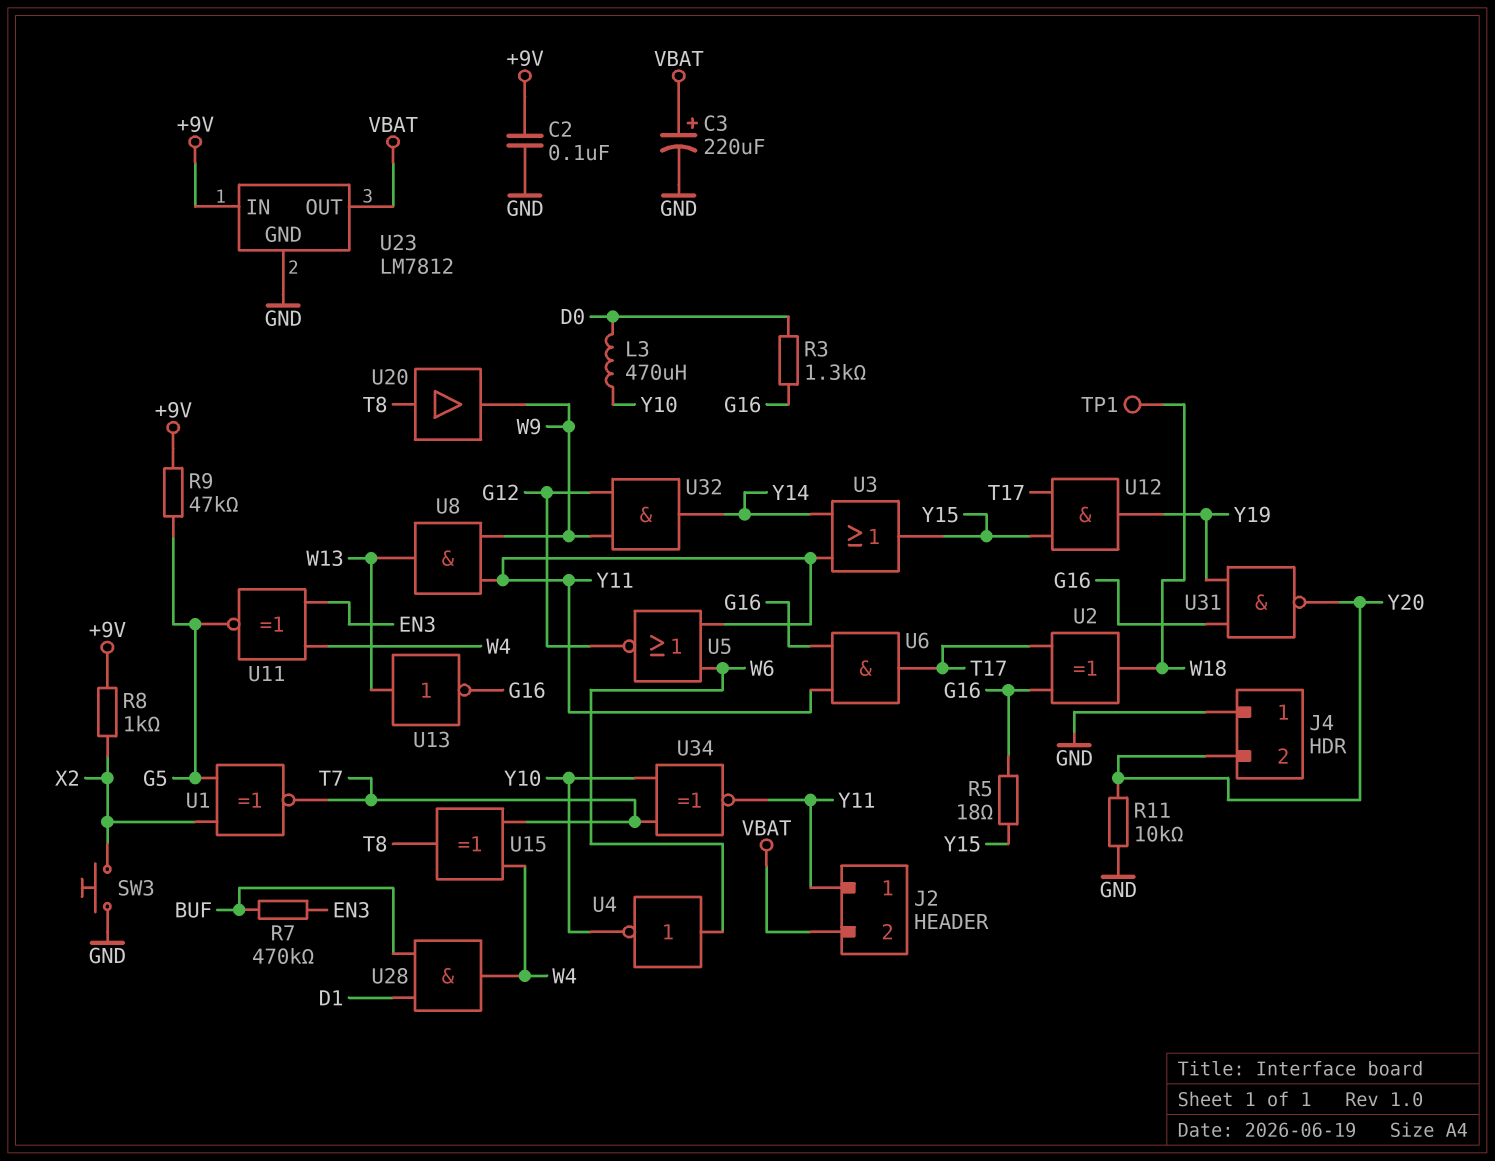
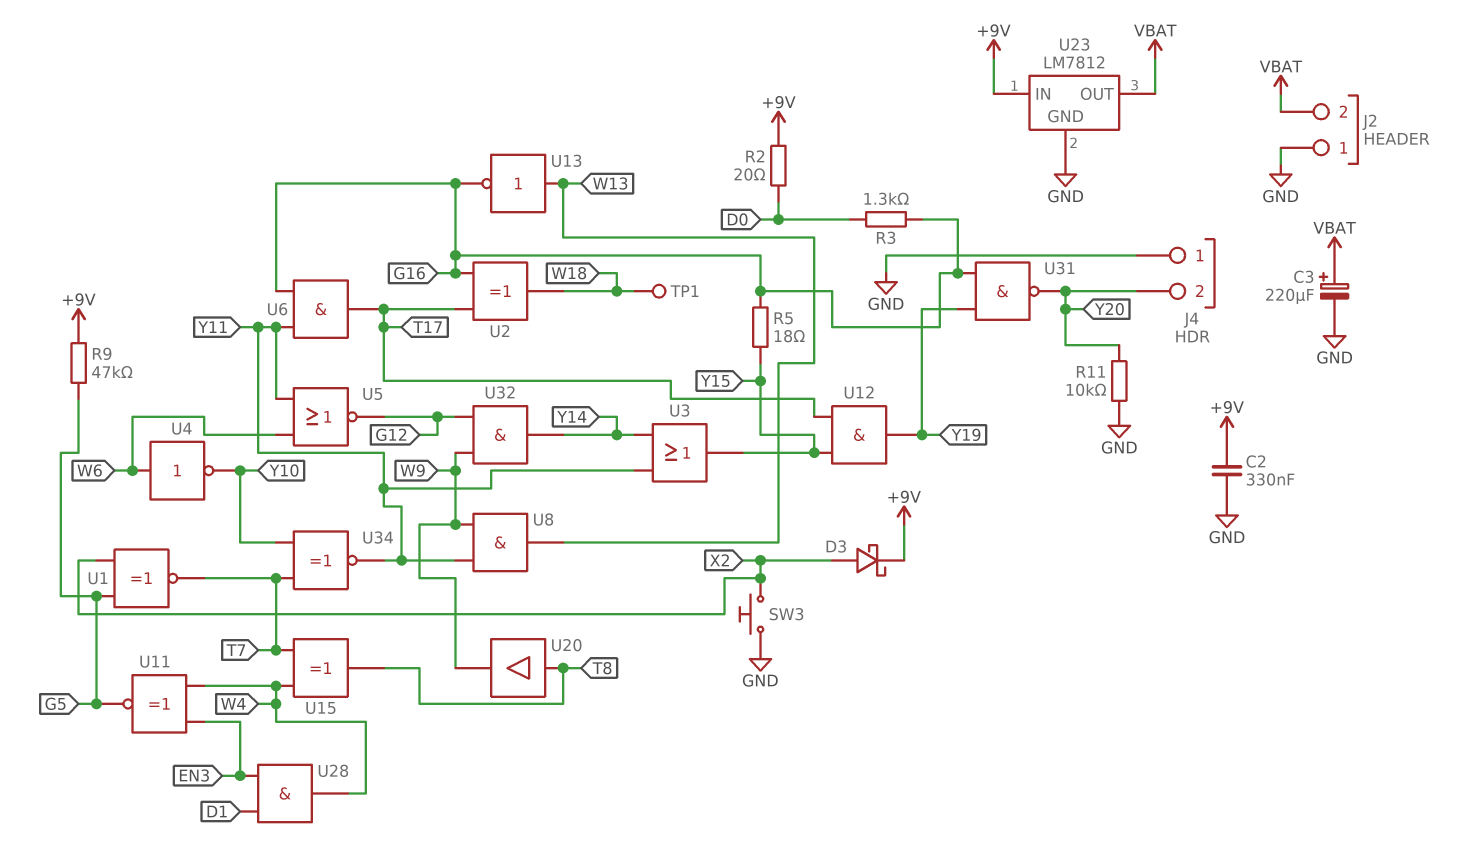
C2: 100nF (+9V, GND) -> 330nF (+9V, GND)
D3: none -> schottky (A X2, K +9V)
J2 pin 1: Y11 -> GND
L3: 470uH (D0, Y10) -> none
R2: none -> 20 (+9V, D0)
R7: 470k (BUF, EN3) -> none
R8: 1k (+9V, X2) -> none
U28: AND (in BUF, in D1, out W4) -> AND (in D1, in EN3, out W4)

